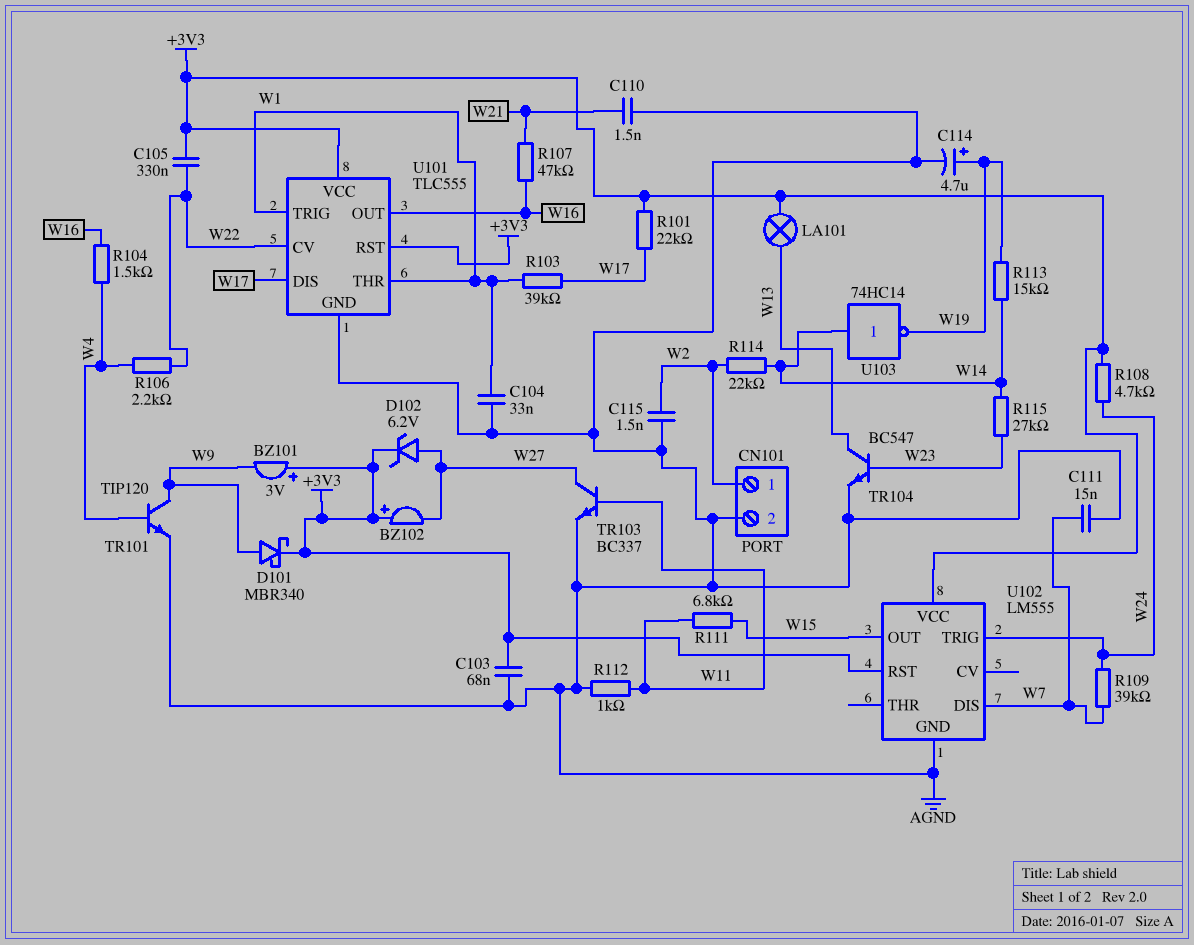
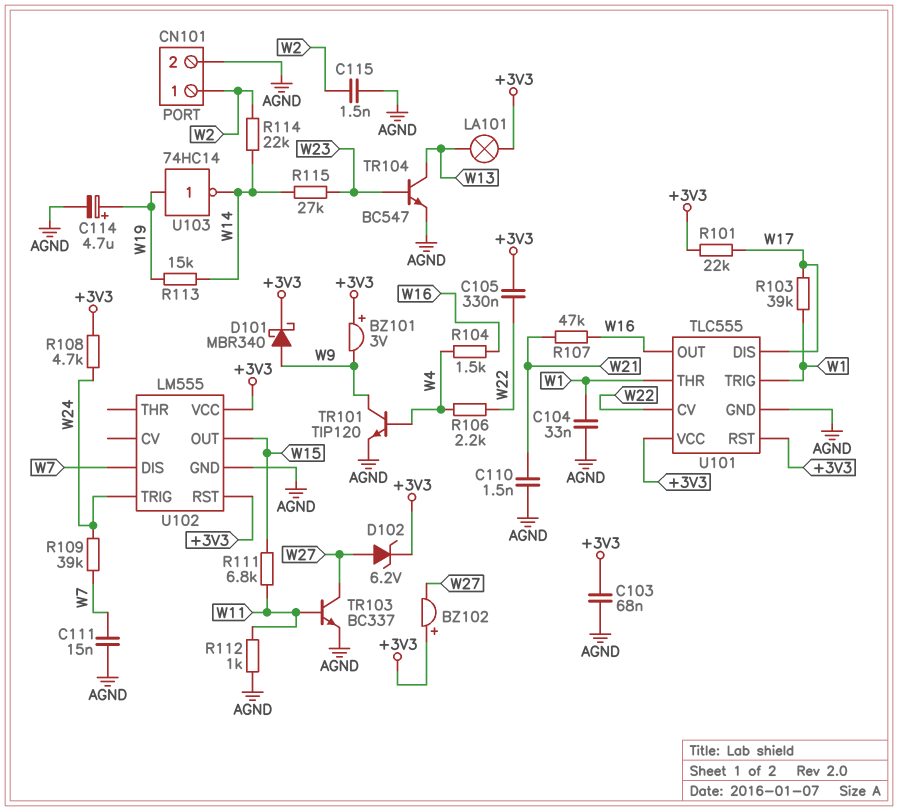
U103: NOT 74HC14 (in W14, out W19) -> NOT 74HC14 (in W19, out W14)

